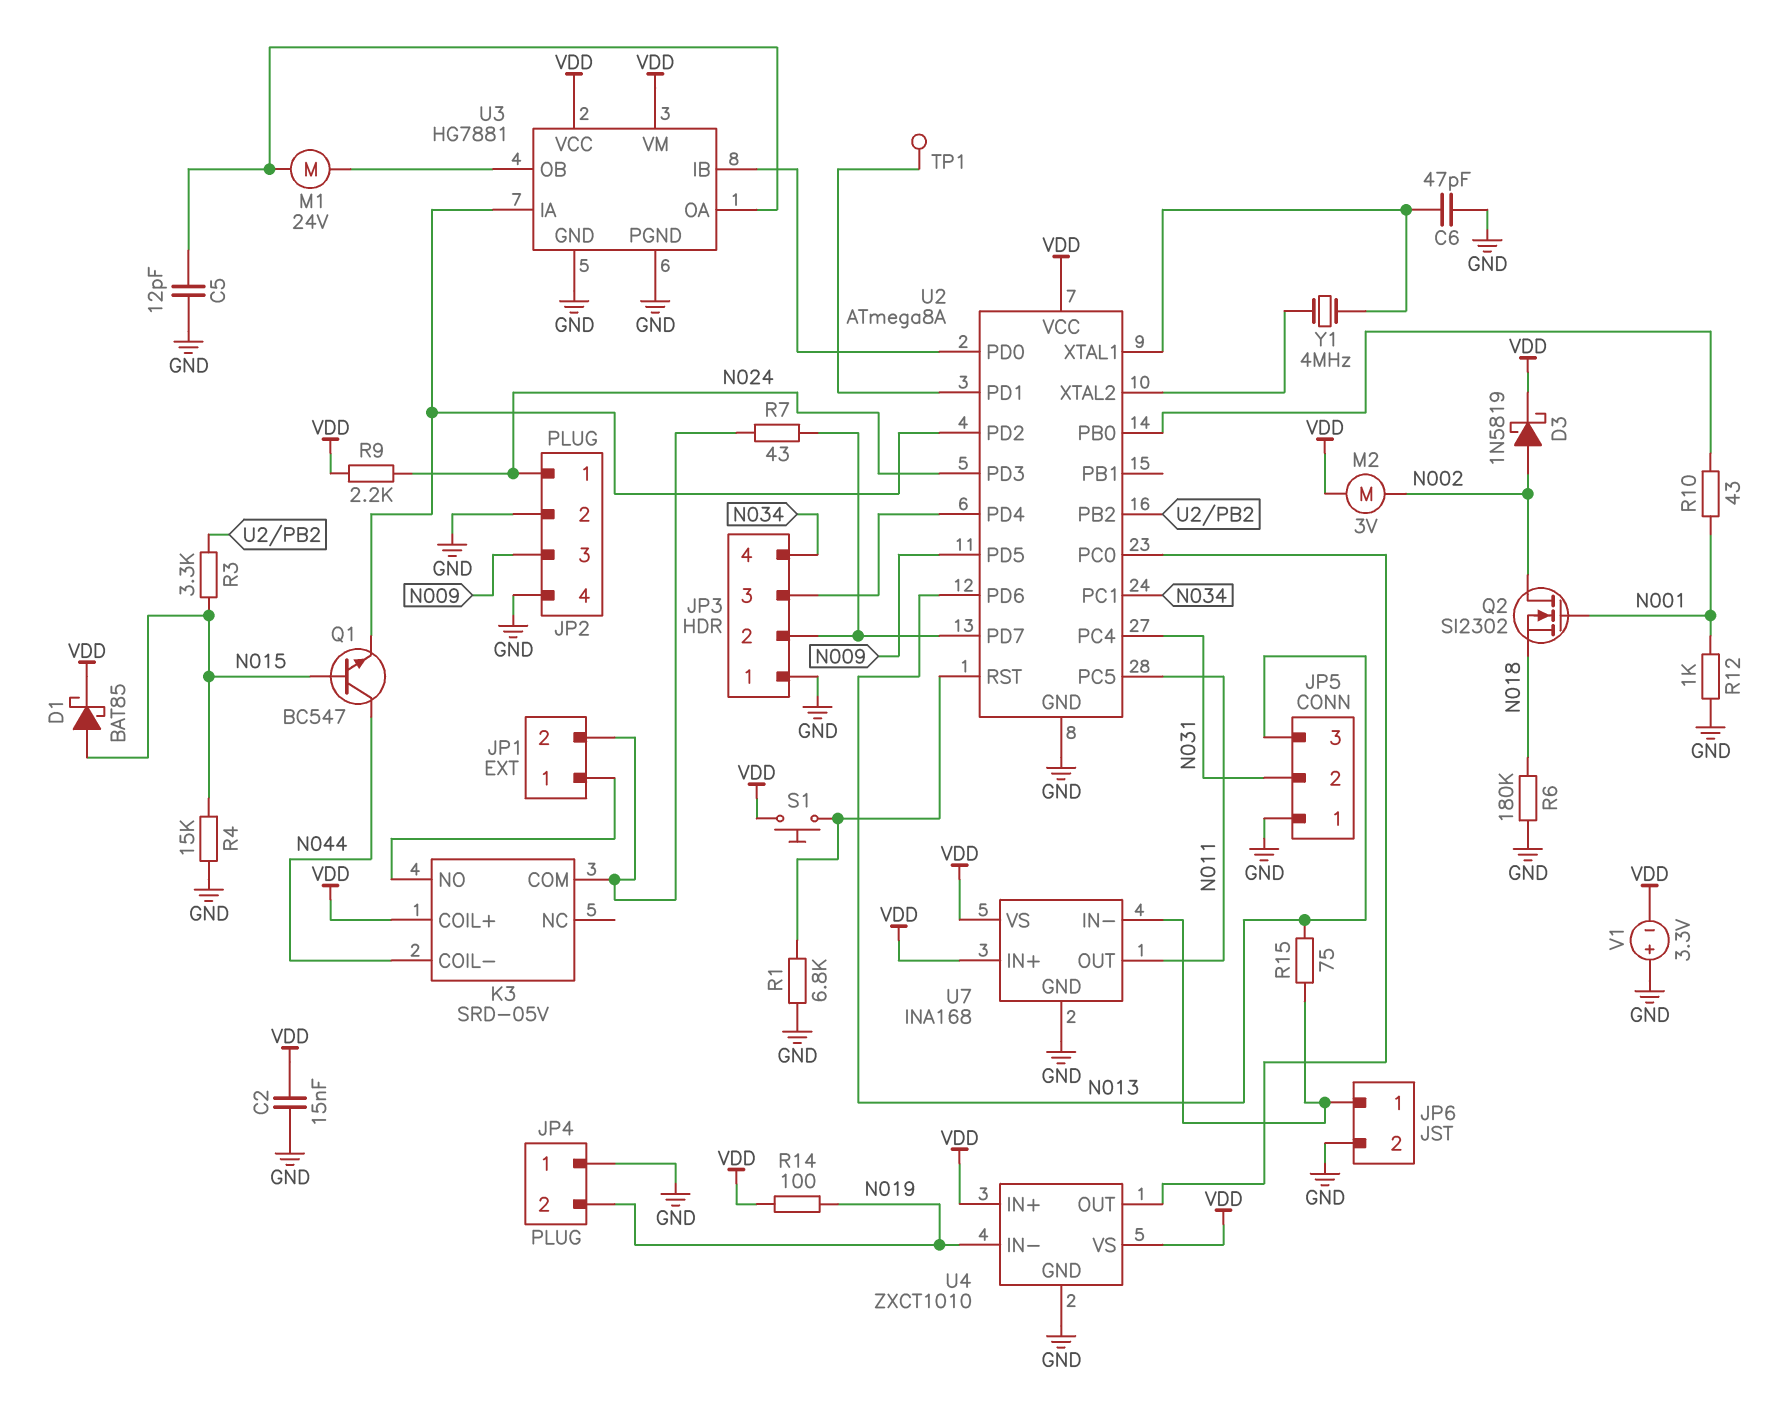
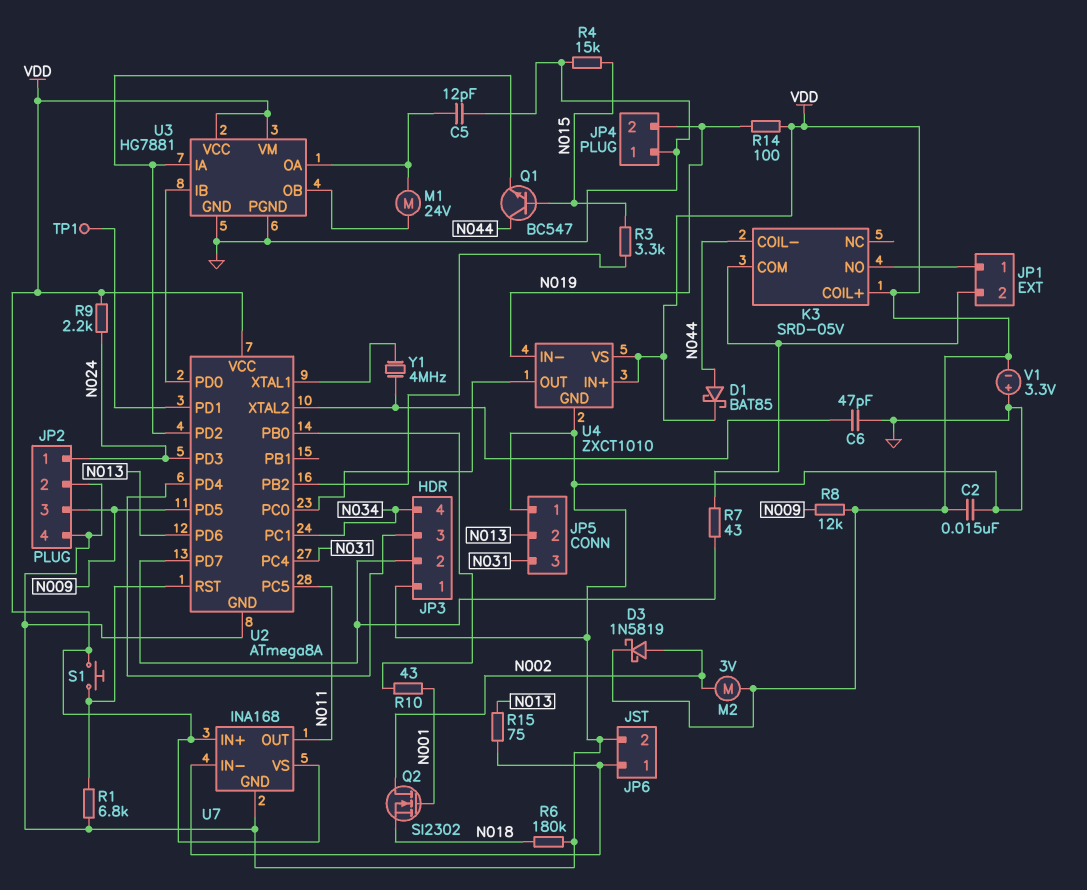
C6: 47pF (GND, U2/XTAL1) -> 47pF (GND, U2/XTAL2)
D1: schottky BAT85 (A N015, K VDD) -> schottky BAT85 (A N044, K VDD)
JP5 pin 2: N031 -> N013
JP5 pin 3: N013 -> N031
R8: none -> 12k (N009, VDD)
R12: 1k (GND, N001) -> none

